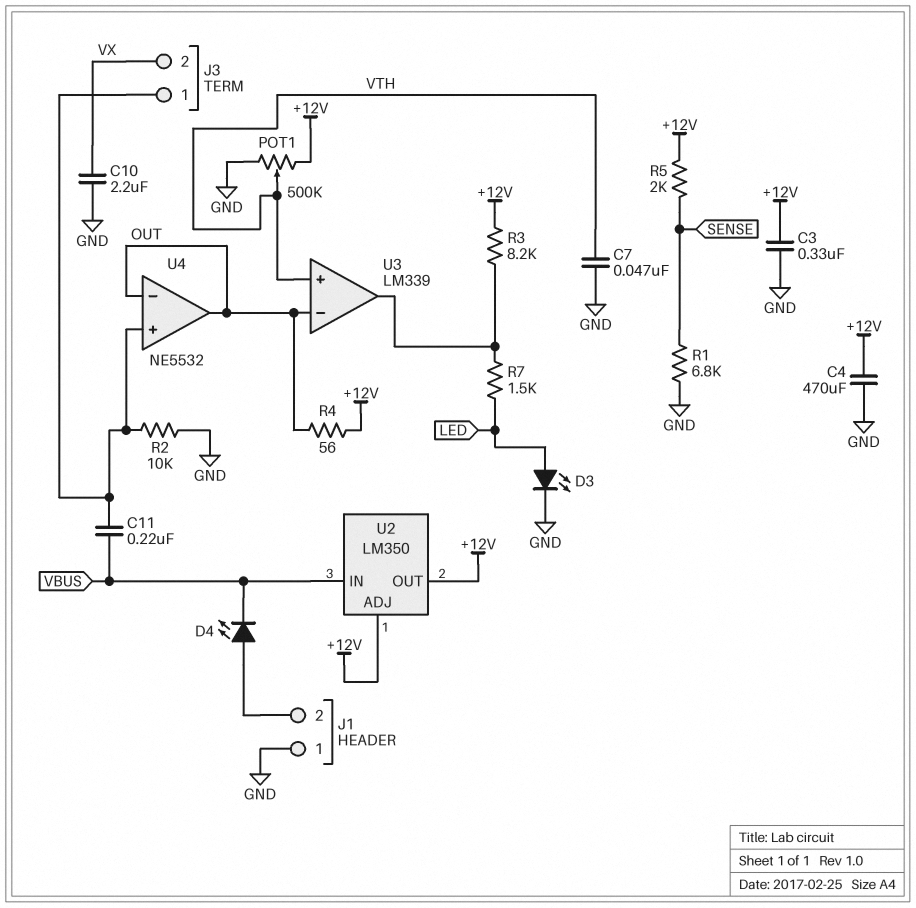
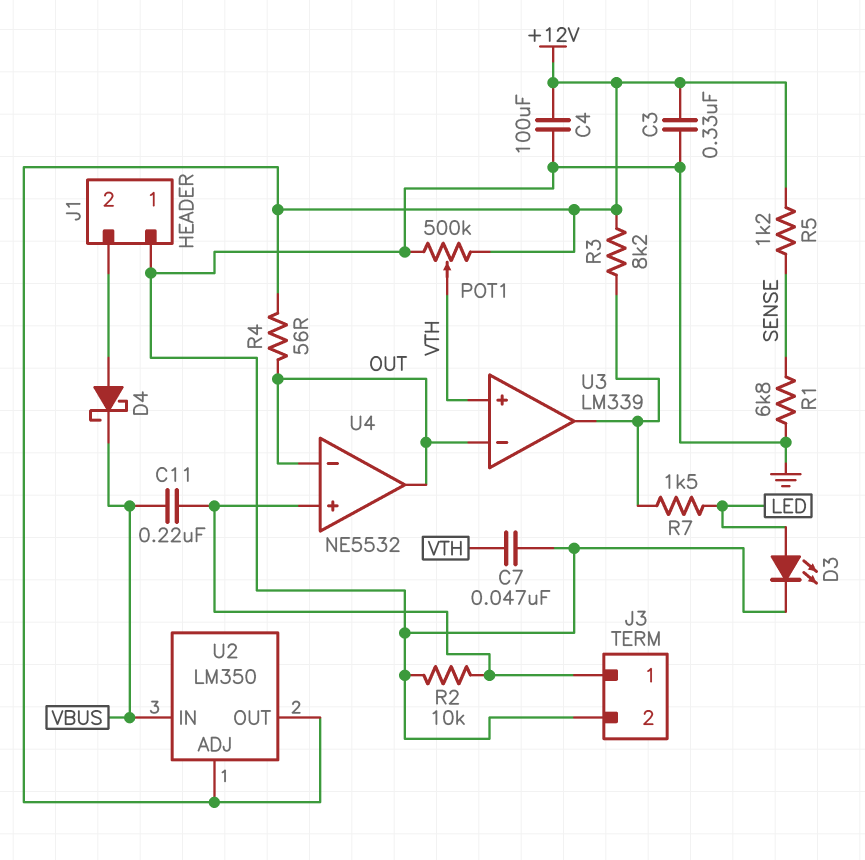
C4: 470uF (+12V, GND) -> 100uF (+12V, GND)
C10: 2.2uF (GND, VX) -> none
D4: LED (A J1/2, K VBUS) -> schottky (A J1/2, K VBUS)
J3 pin 2: VX -> GND
R5: 2k (+12V, SENSE) -> 1.2k (+12V, SENSE)

